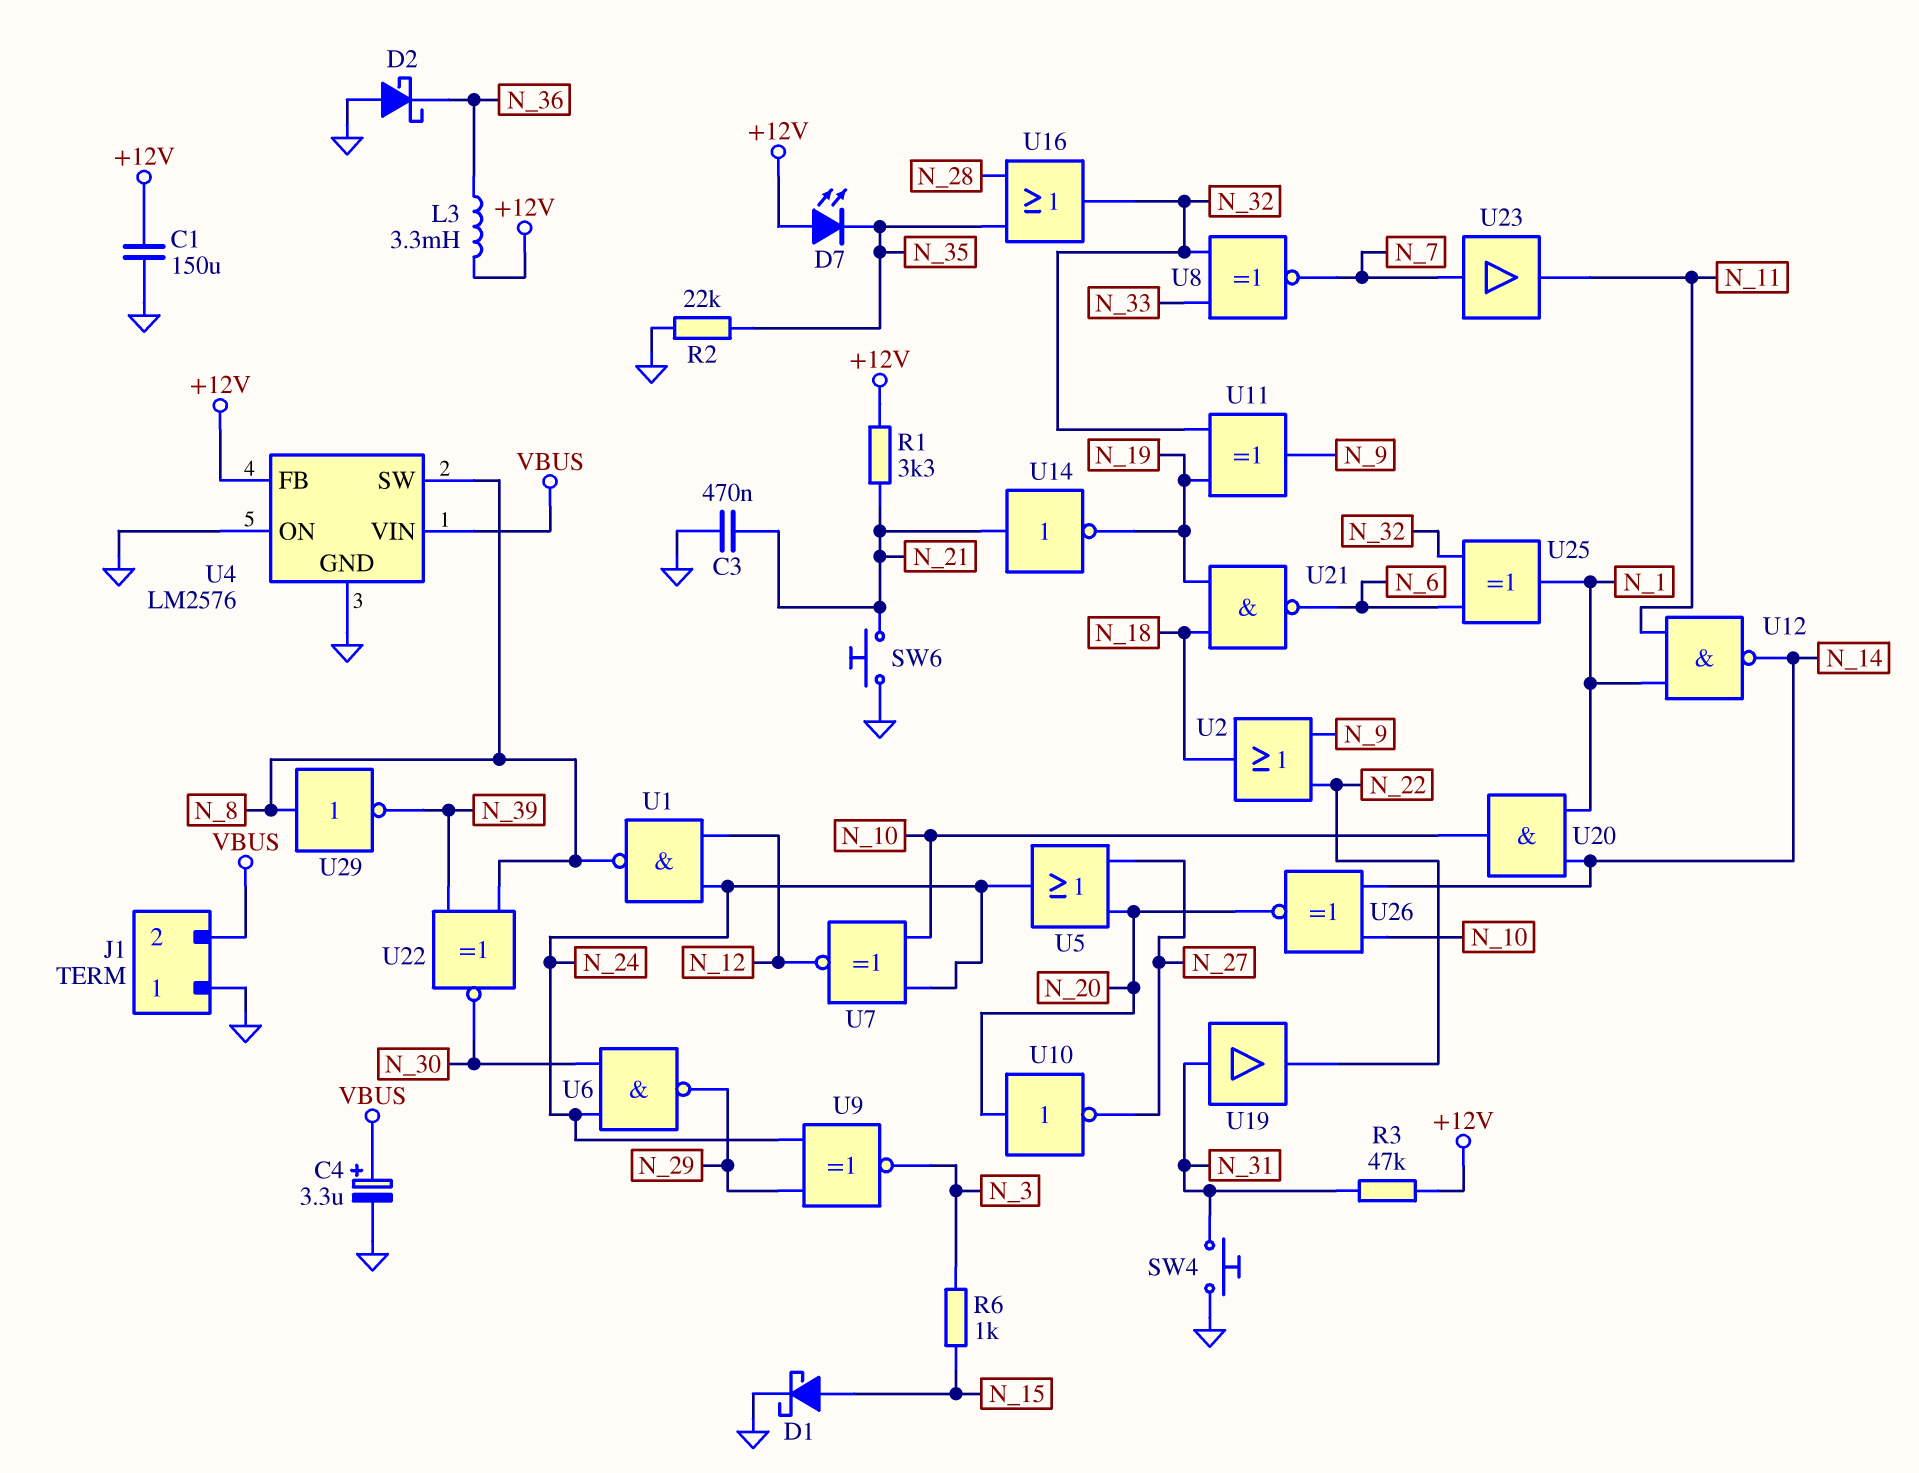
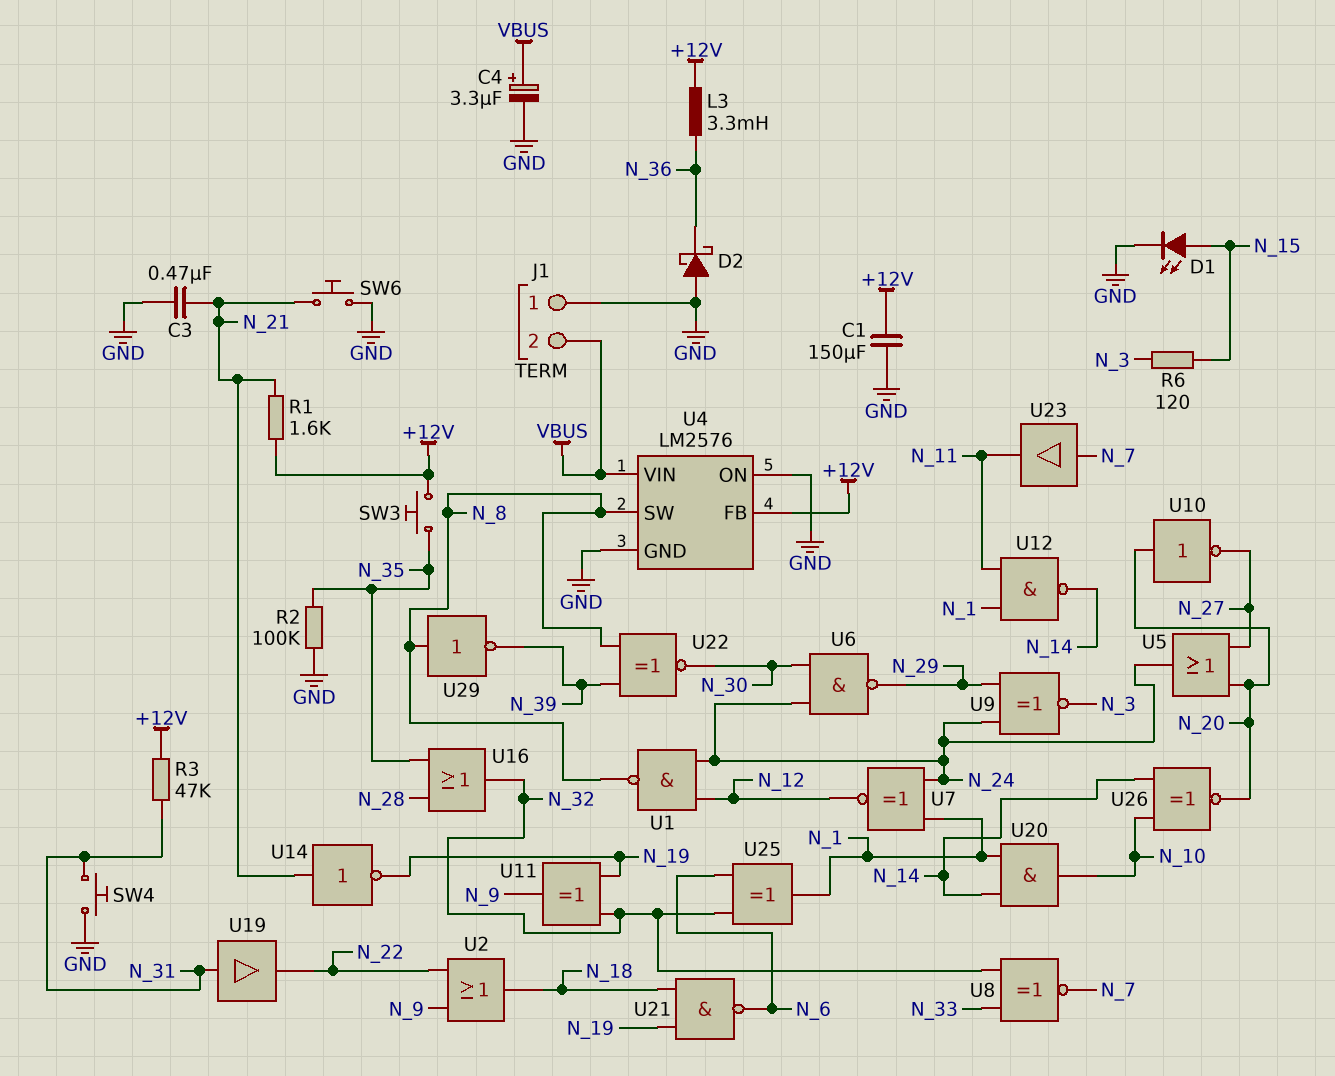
D1: schottky (A N_15, K GND) -> LED (A N_15, K GND)
D7: LED (A +12V, K N_35) -> none
R1: 3.3k (+12V, N_21) -> 1.6k (+12V, N_21)
R2: 22k (GND, N_35) -> 100k (GND, N_35)
R6: 1k (N_3, N_15) -> 120 (N_3, N_15)
SW3: none -> button (+12V, N_35)
U7: XNOR (in N_10, in N_24, out N_12) -> XNOR (in N_1, in N_24, out N_12)

